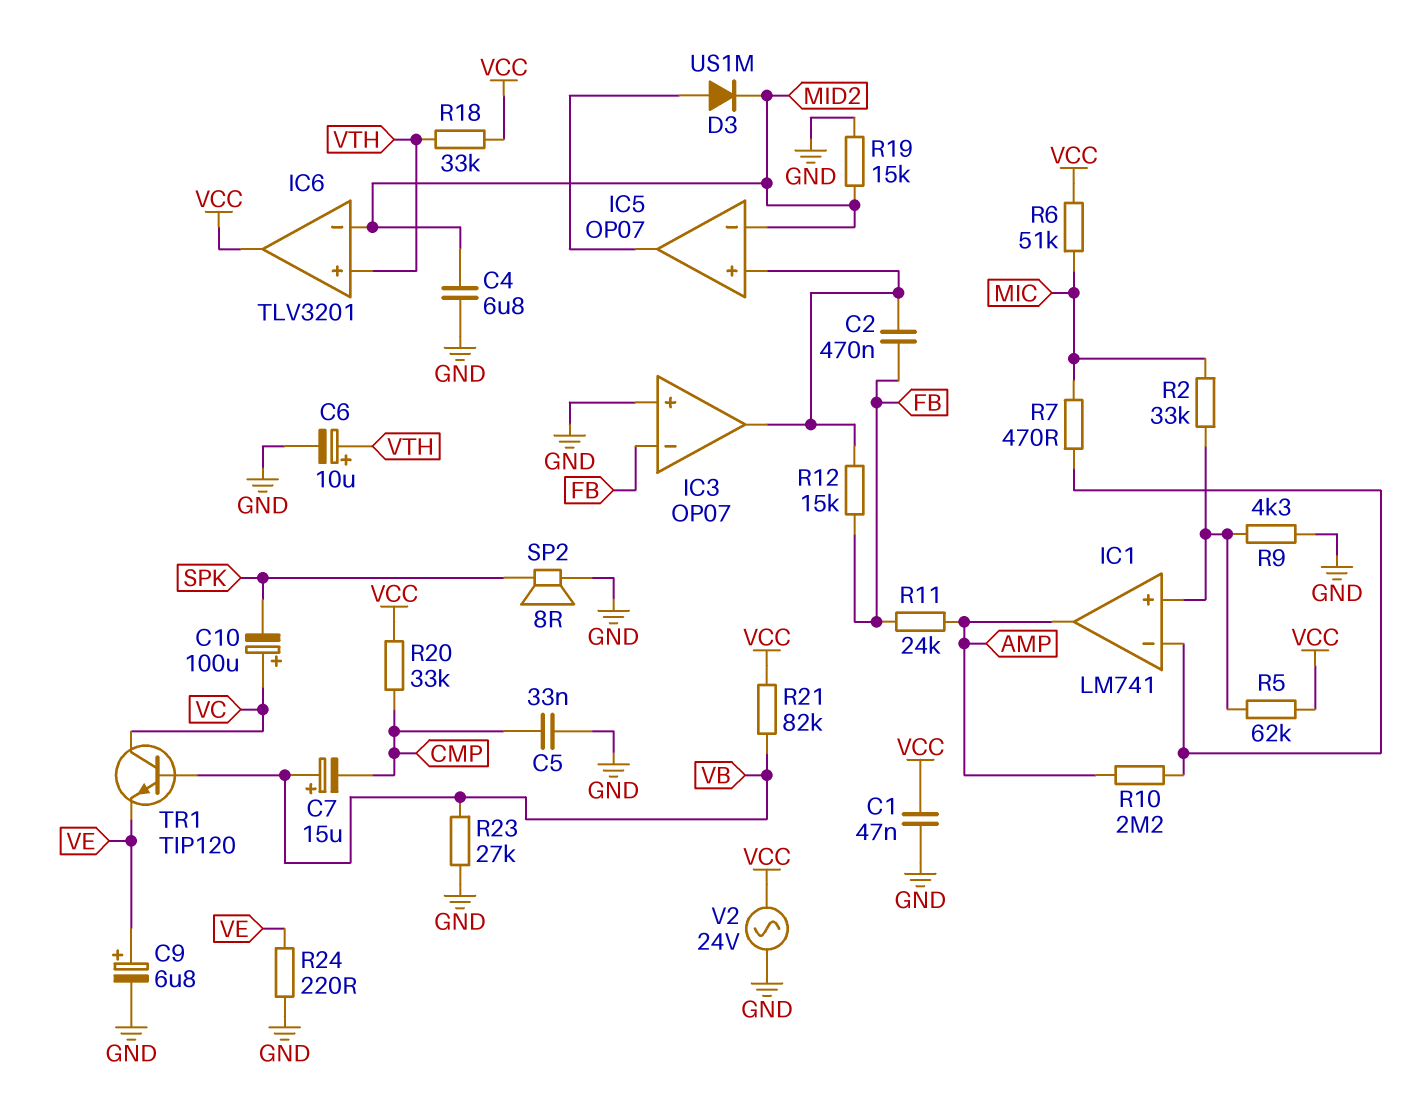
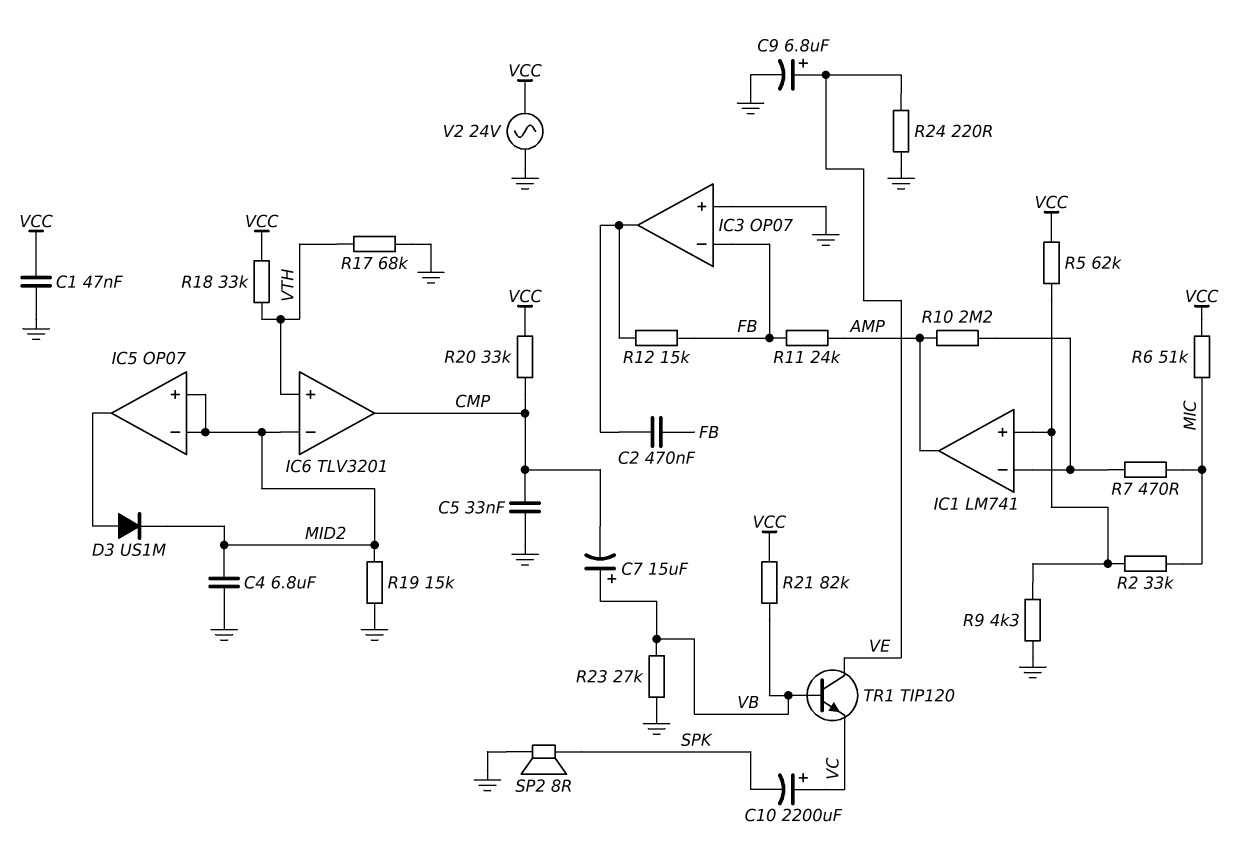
C6: 10uF (plus VTH, minus GND) -> none
C10: 100uF (plus VC, minus SPK) -> 2200uF (plus VC, minus SPK)
IC5 pin in+: IC3/out -> MID2
IC6 pin out: VCC -> CMP
R17: none -> 68k (GND, VTH)
TR1: NPN TIP120 (B VB, C VC, E VE) -> NPN TIP120 (B VB, C VE, E VC)

